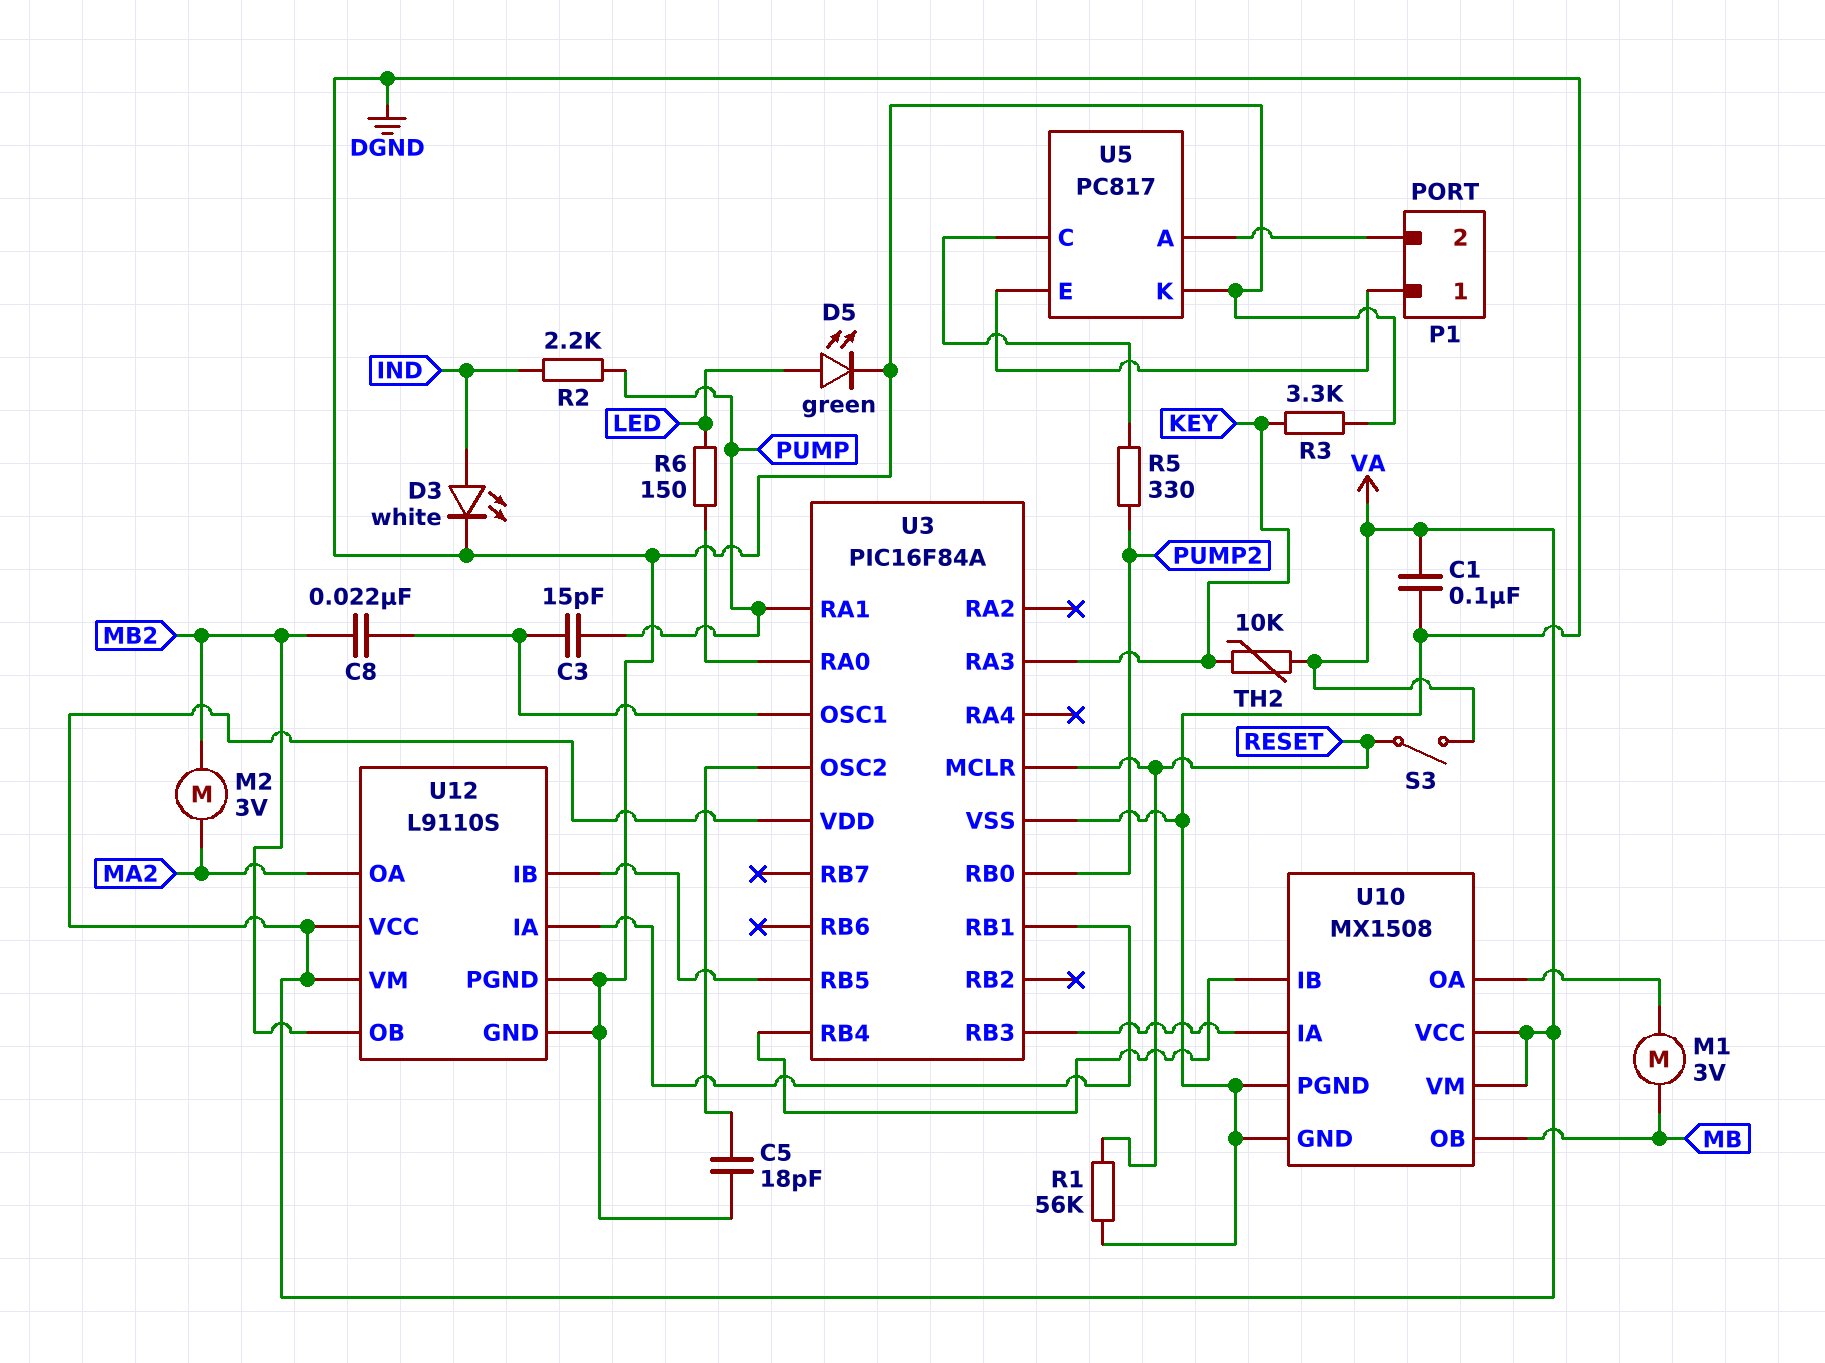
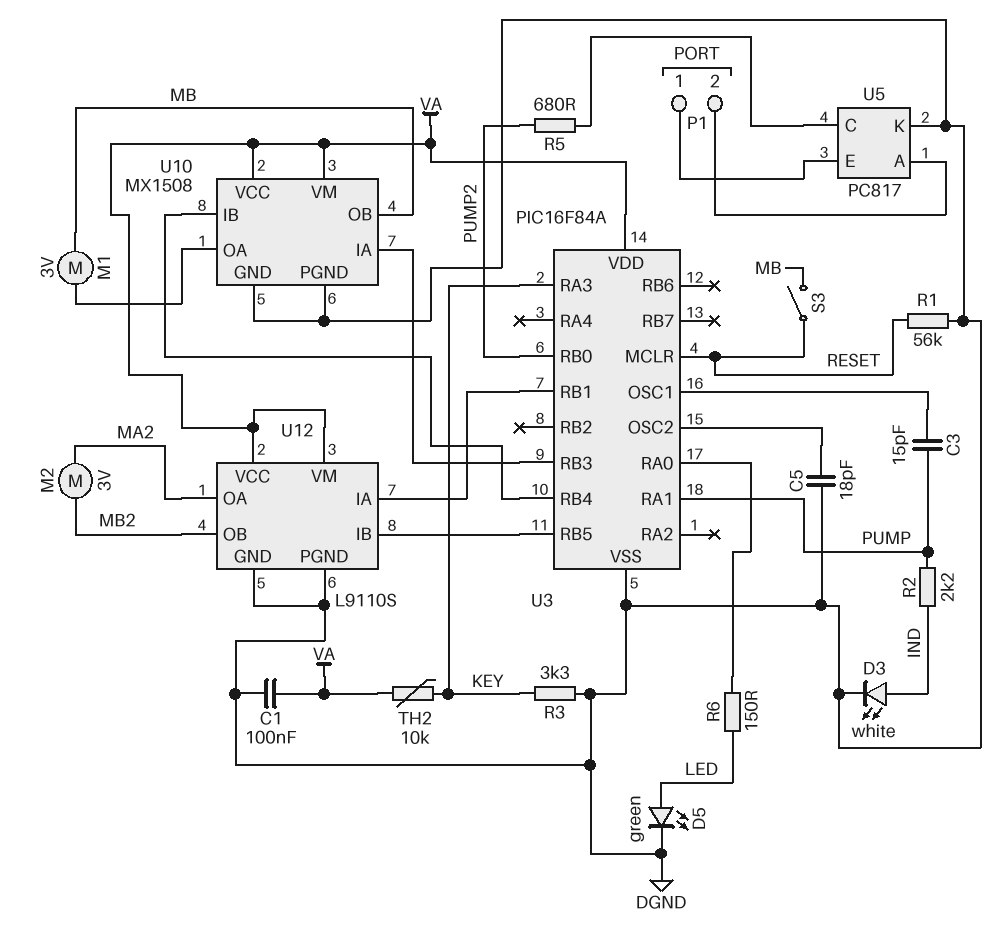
C8: 22nF (MB2, U3/OSC1) -> none
R5: 330 (PUMP2, U5/C) -> 680 (PUMP2, U5/C)
S3: switch (RESET, VA) -> switch (MB, RESET)

